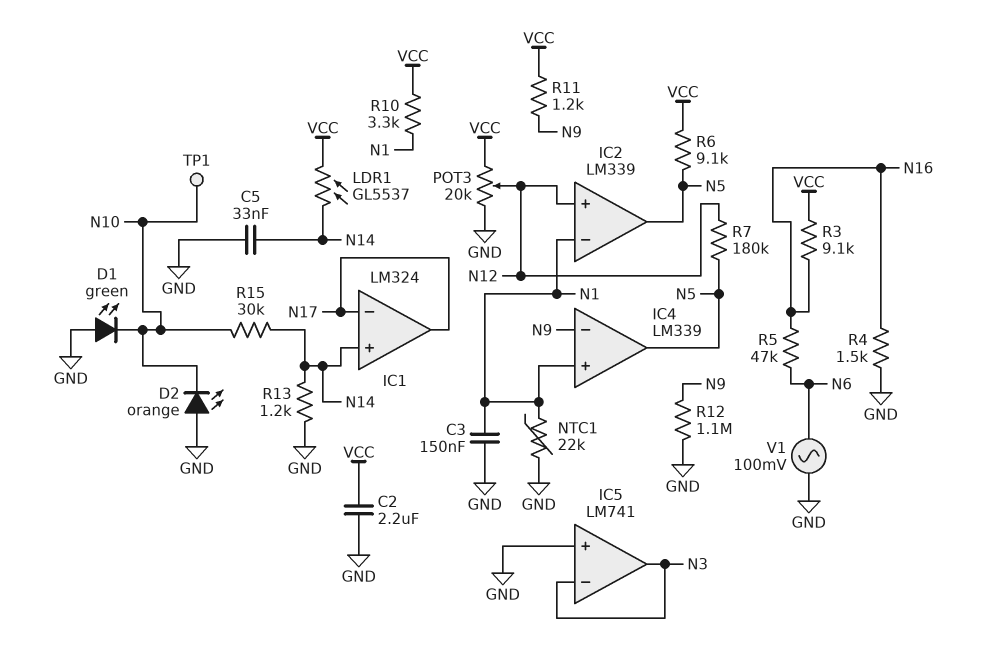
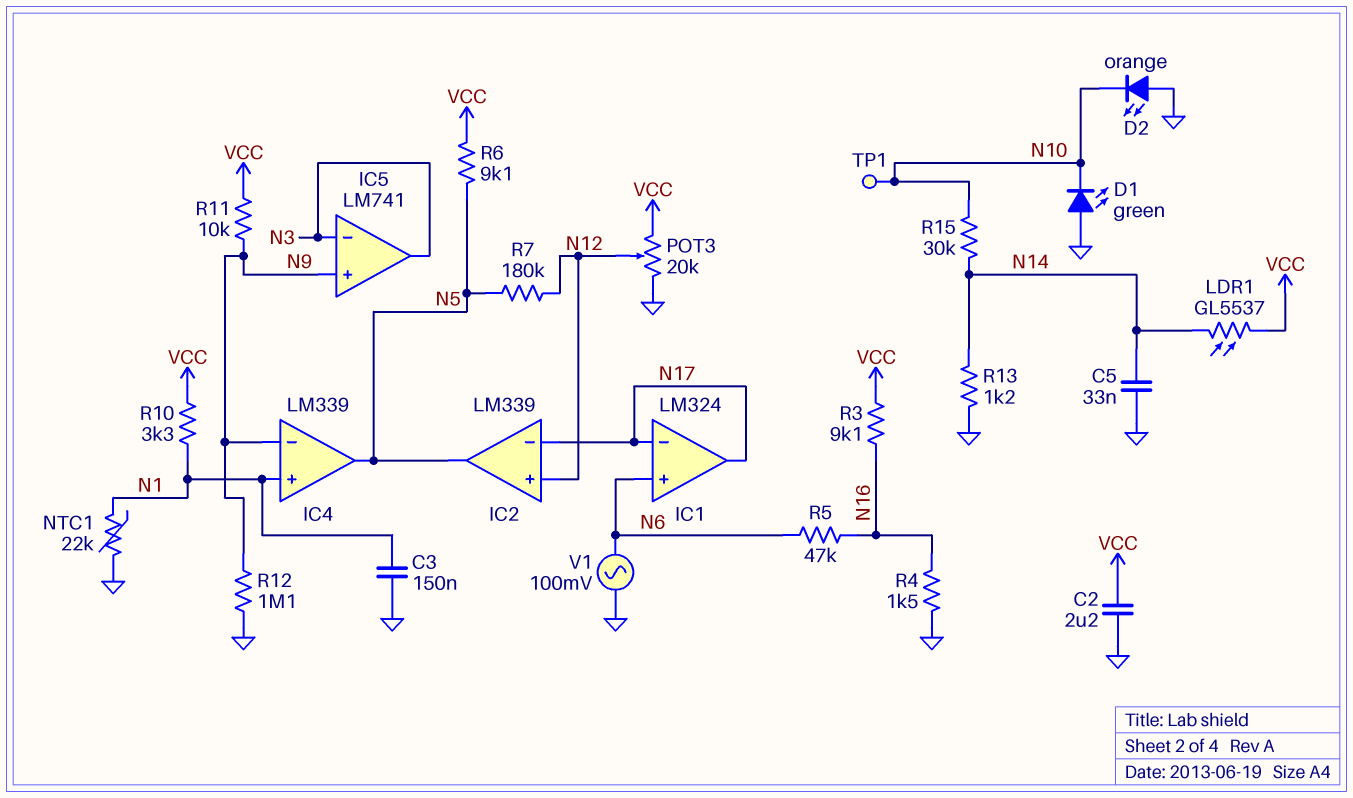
IC1 pin in+: N14 -> N6
IC2 pin in-: N1 -> N17
IC5 pin in+: GND -> N9
R11: 1.2k (N9, VCC) -> 10k (N9, VCC)

